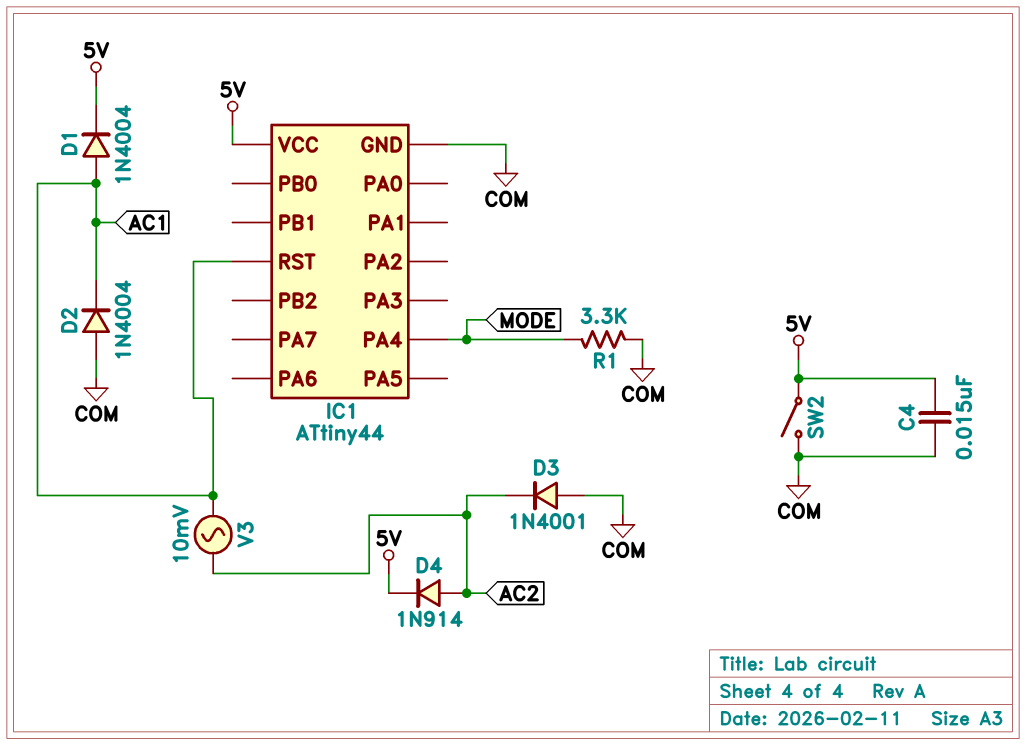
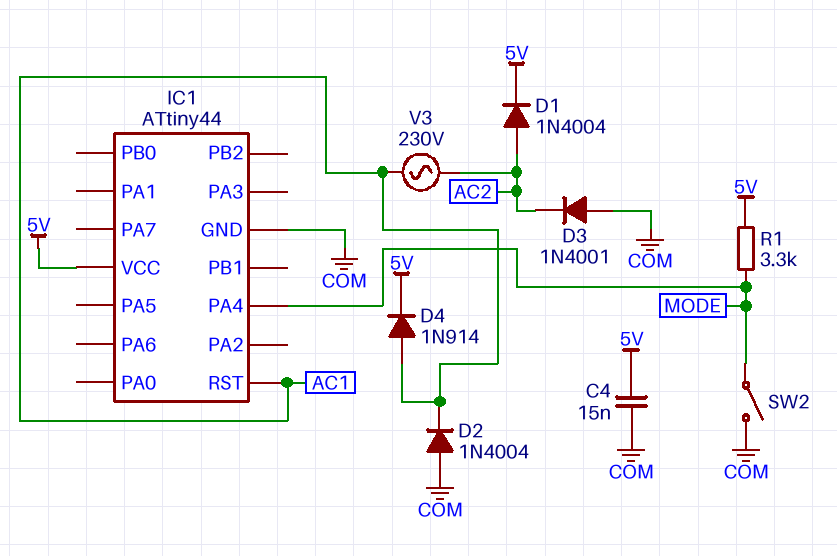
D1: diode 1N4004 (A AC1, K 5V) -> diode 1N4004 (A AC2, K 5V)
D4: diode 1N914 (A AC2, K 5V) -> diode 1N914 (A AC1, K 5V)
R1: 3.3k (COM, MODE) -> 3.3k (5V, MODE)
SW2: switch (5V, COM) -> switch (COM, MODE)
V3: AC 10mV (AC1, AC2) -> AC 230V (AC1, AC2)

